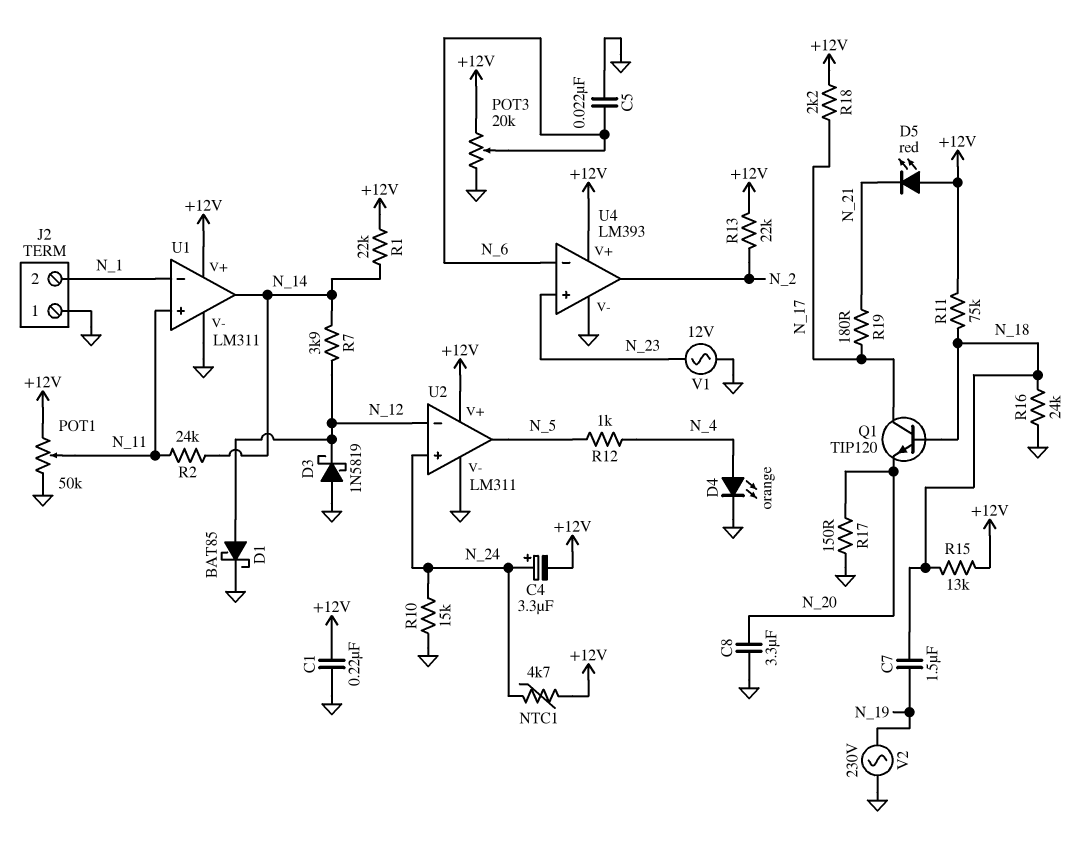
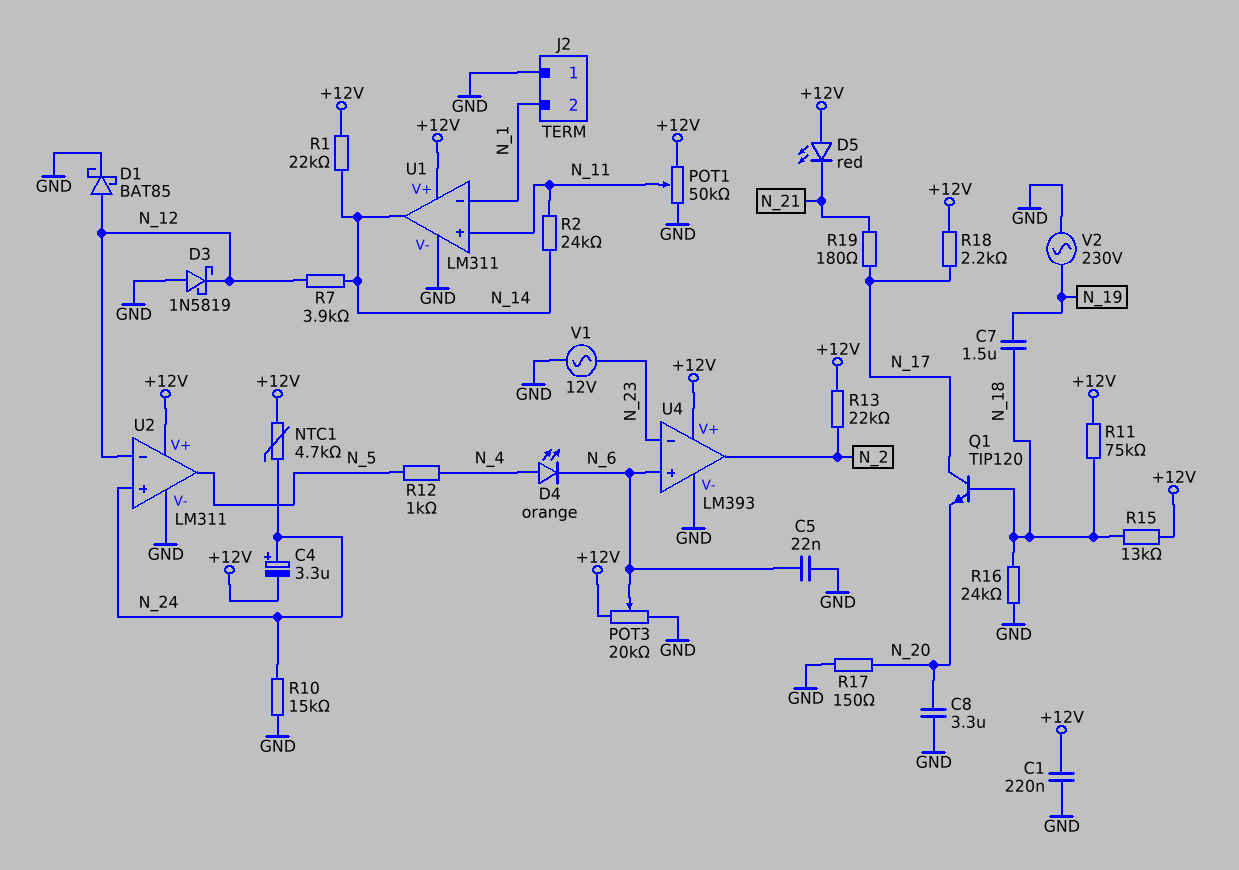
D4: LED orange (A N_4, K GND) -> LED orange (A N_4, K N_6)
U4 pin in+: N_23 -> N_6
U4 pin in-: N_6 -> N_23

